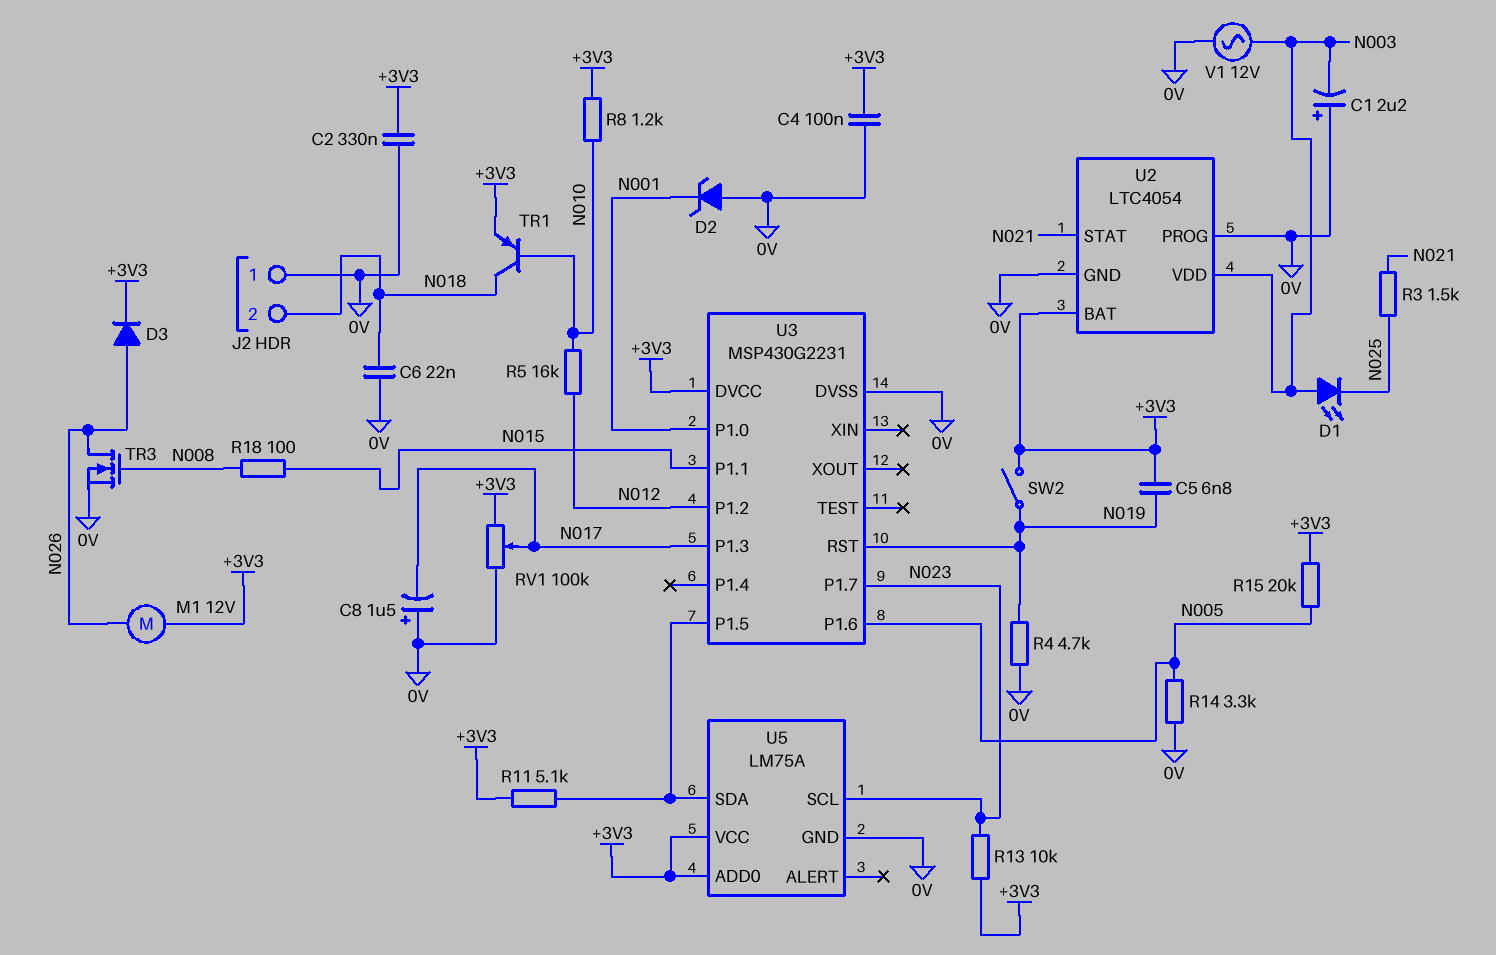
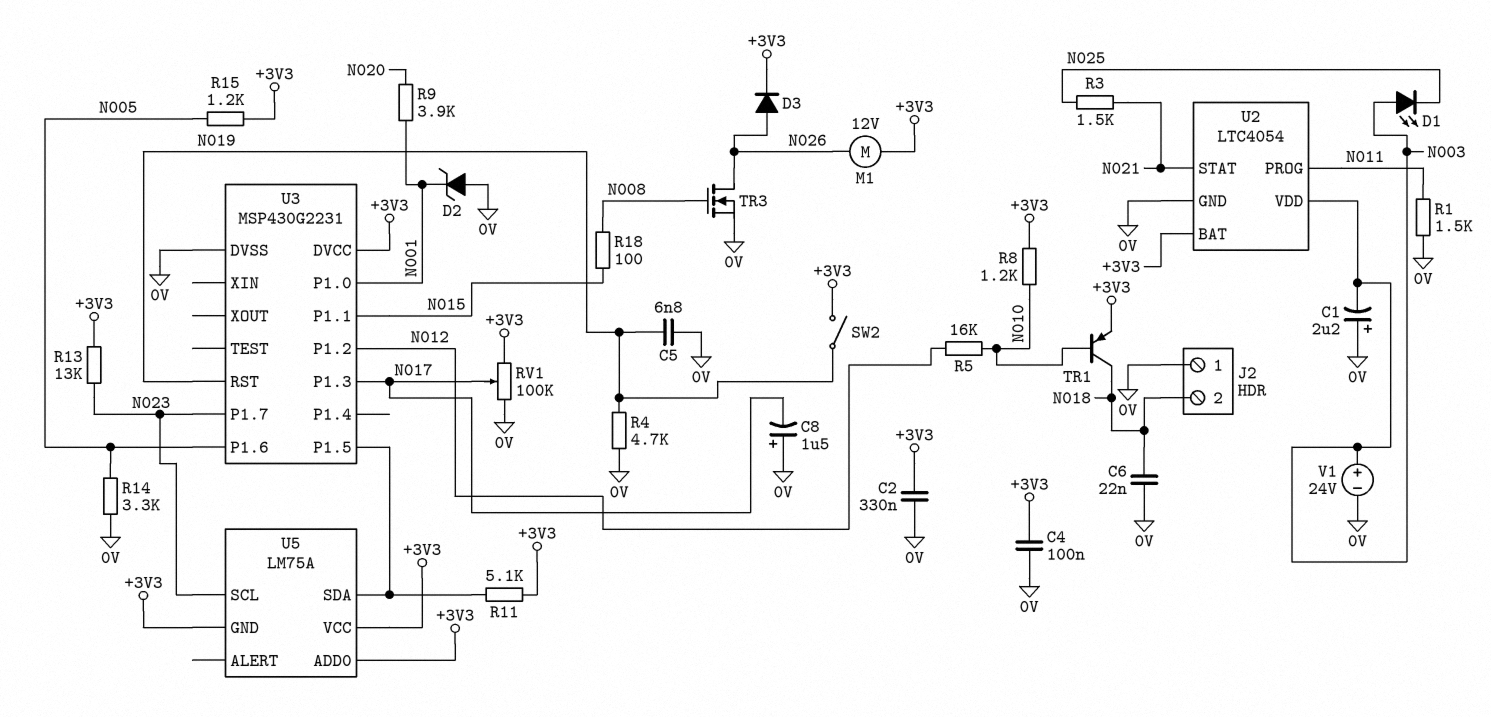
C5: 6.8nF (+3V3, N019) -> 6.8nF (0V, N019)
R1: none -> 1.5k (0V, N011)
R9: none -> 3.9k (N001, N020)
R13: 10k (+3V3, N023) -> 13k (+3V3, N023)
R15: 20k (+3V3, N005) -> 1.2k (+3V3, N005)
U2 pin PROG: 0V -> N011
U5 pin GND: 0V -> +3V3
V1: AC 12V (0V, N003) -> 24V (plus N003, minus 0V)

